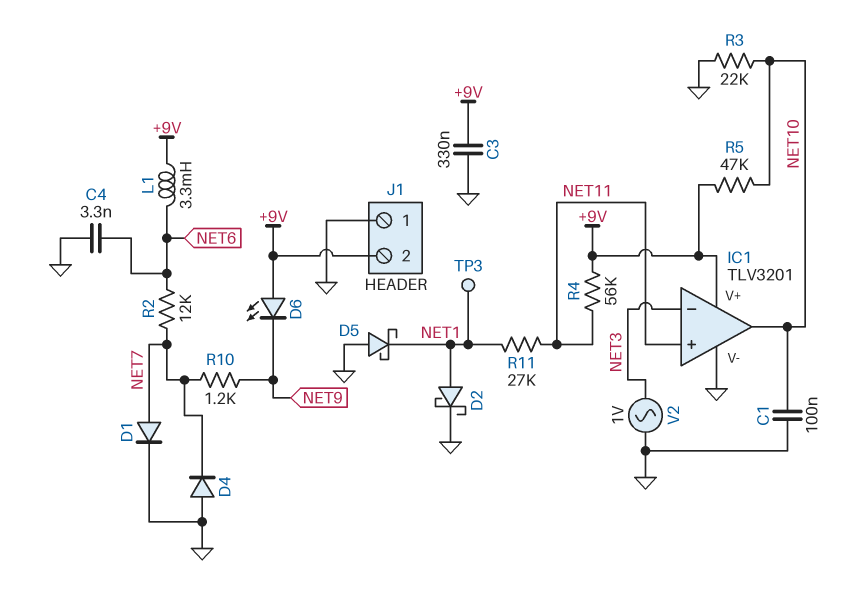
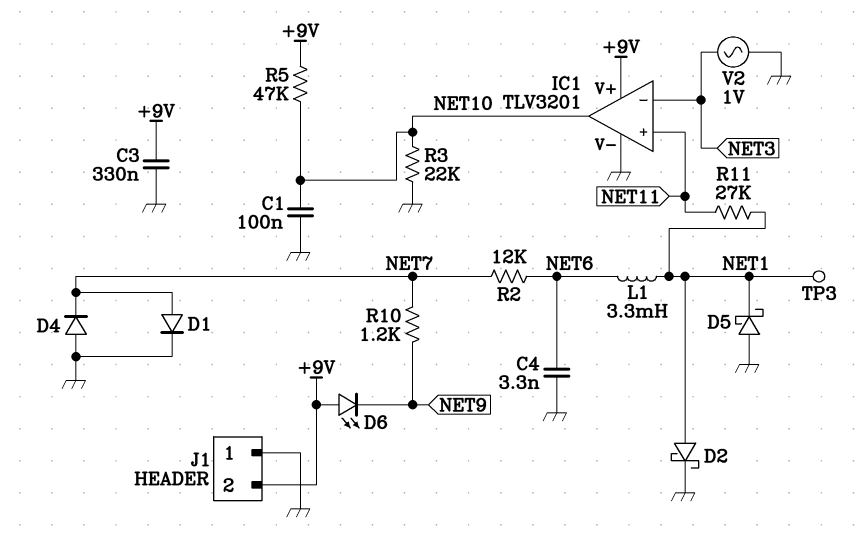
L1: 3.3mH (+9V, NET6) -> 3.3mH (NET1, NET6)
R4: 56k (+9V, NET11) -> none

